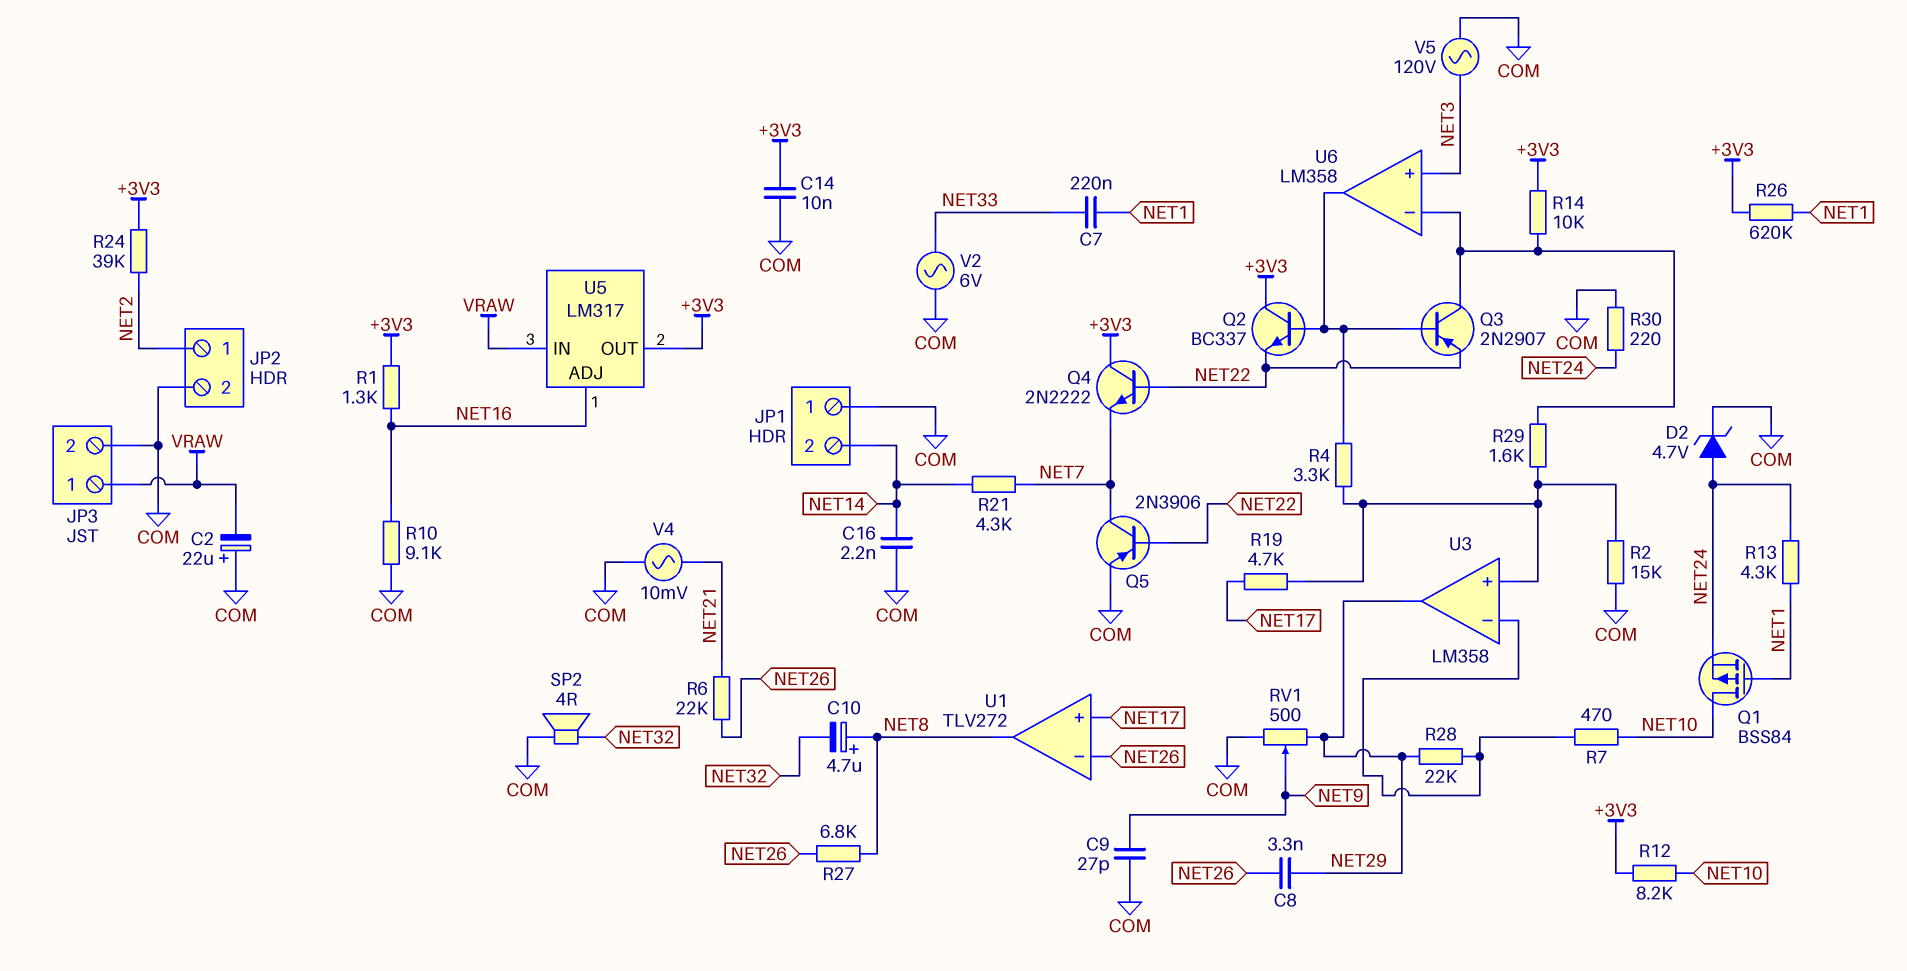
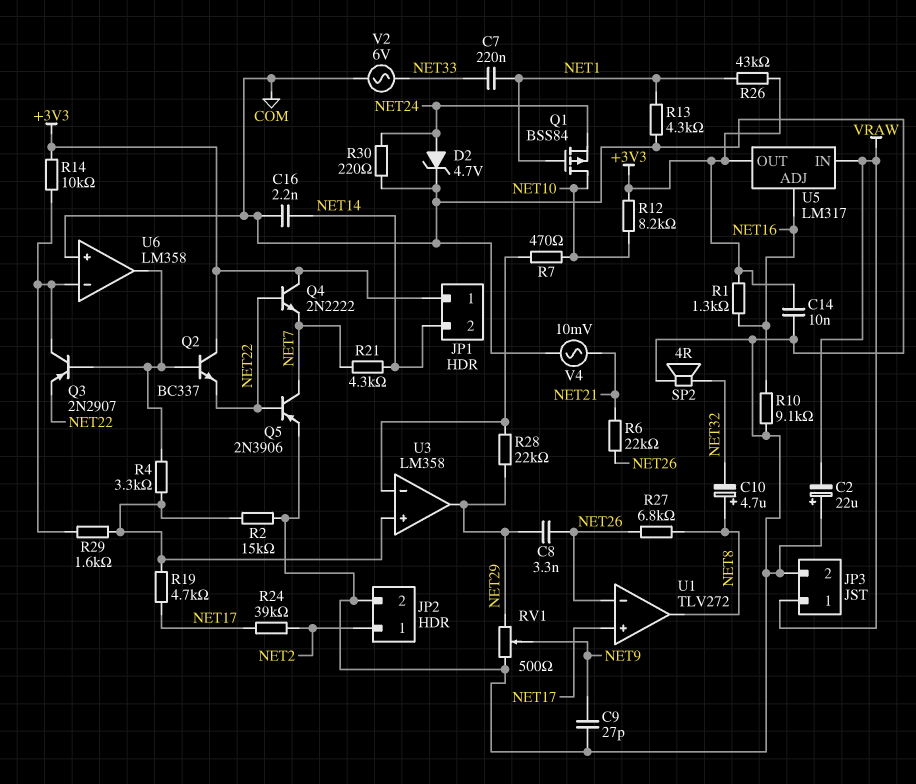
JP1 pin 1: COM -> +3V3
R13: 4.3k (NET1, NET24) -> 4.3k (COM, NET1)
R24: 39k (+3V3, NET2) -> 39k (NET2, NET17)
R26: 620k (+3V3, NET1) -> 43k (+3V3, NET1)
U6 pin in+: NET3 -> COM
V5: AC 120V (COM, NET3) -> none

